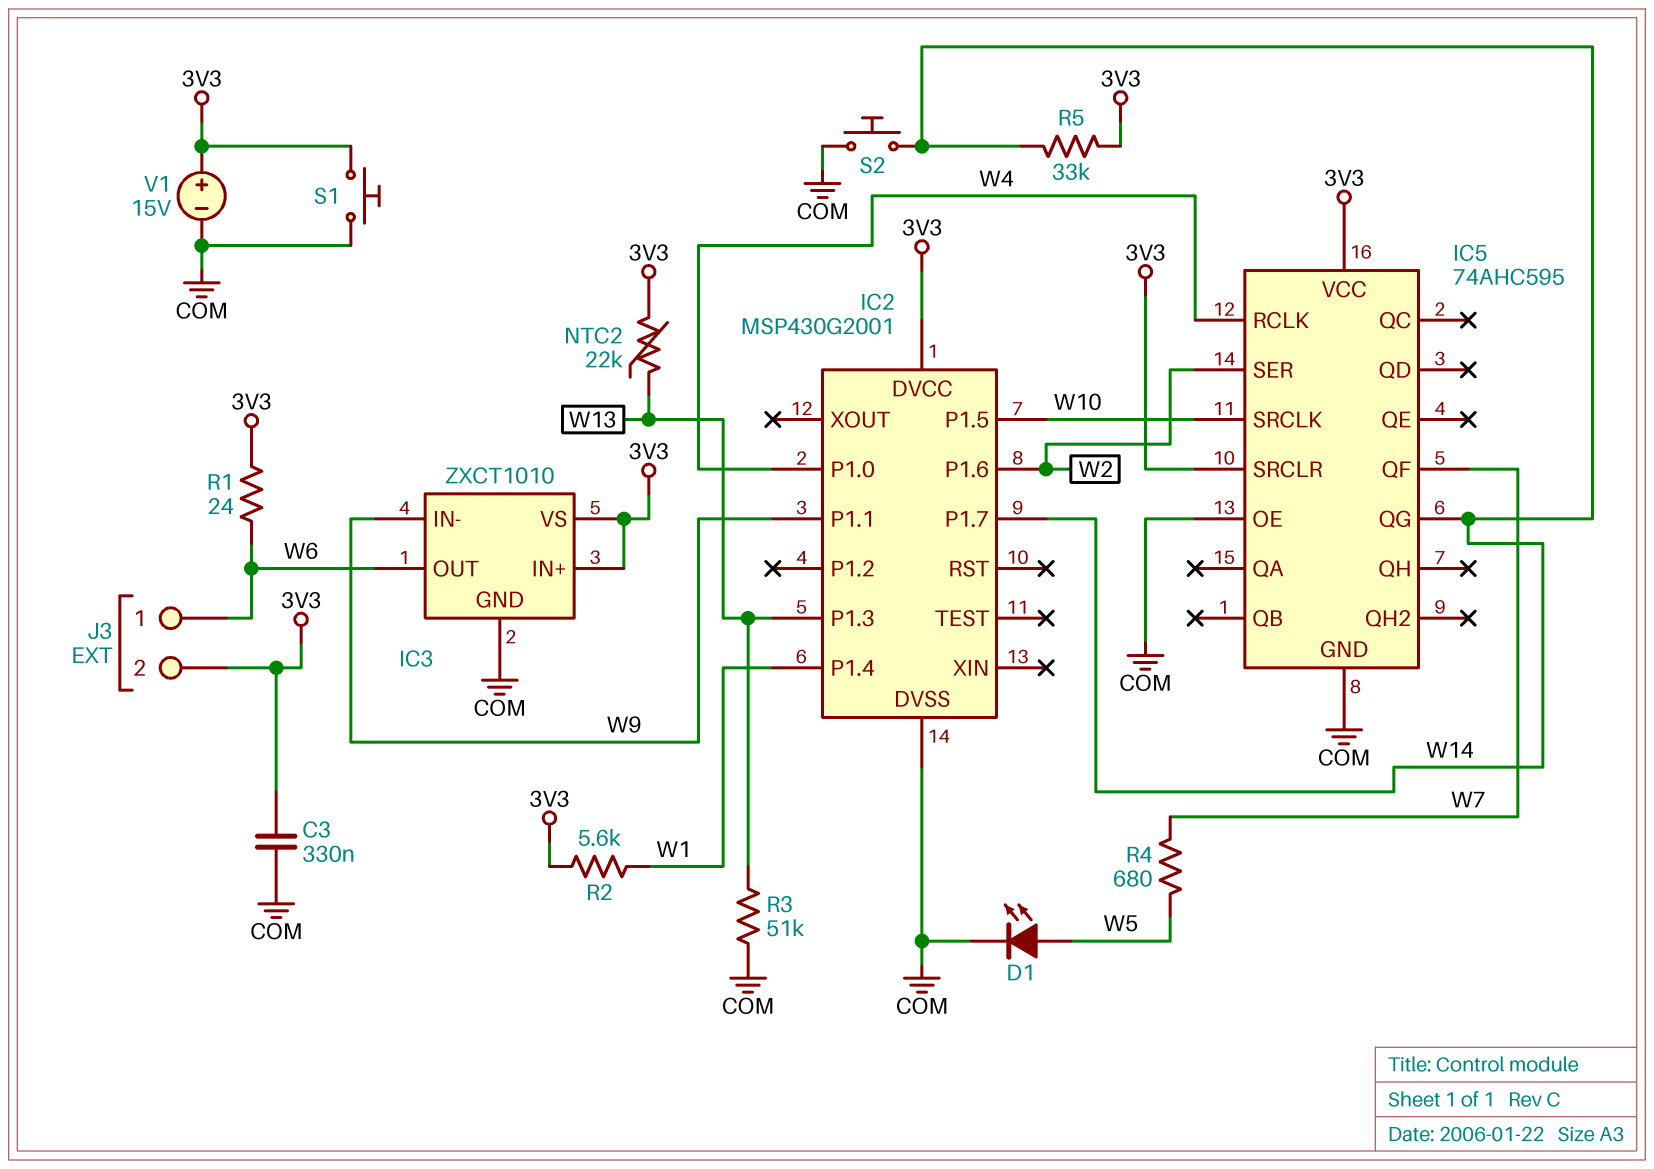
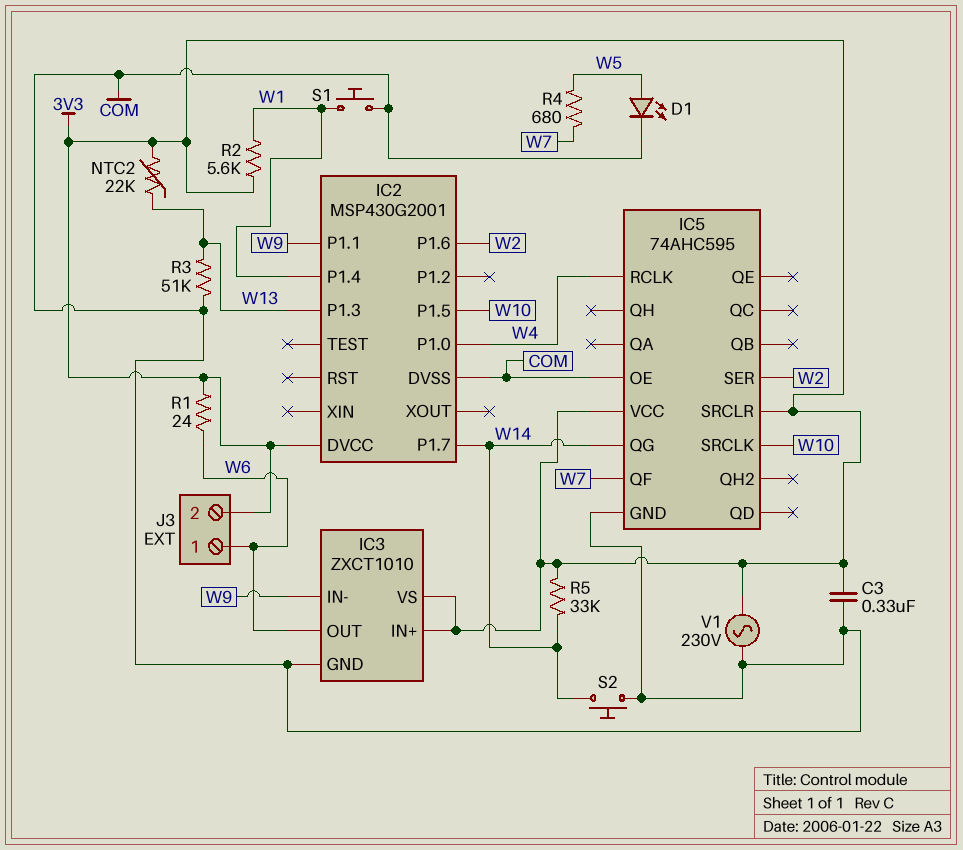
S1: button (3V3, COM) -> button (COM, W1)
V1: 15V (plus 3V3, minus COM) -> AC 230V (3V3, COM)

